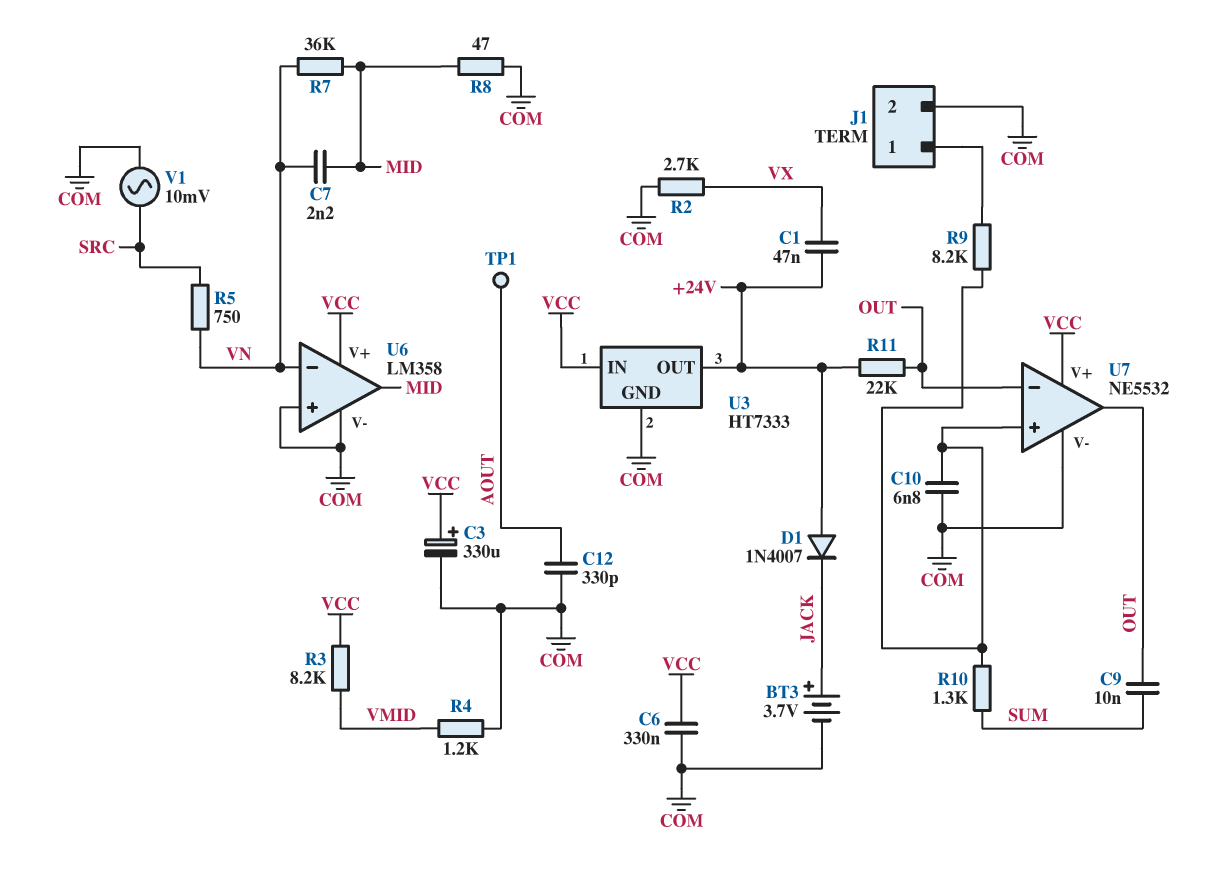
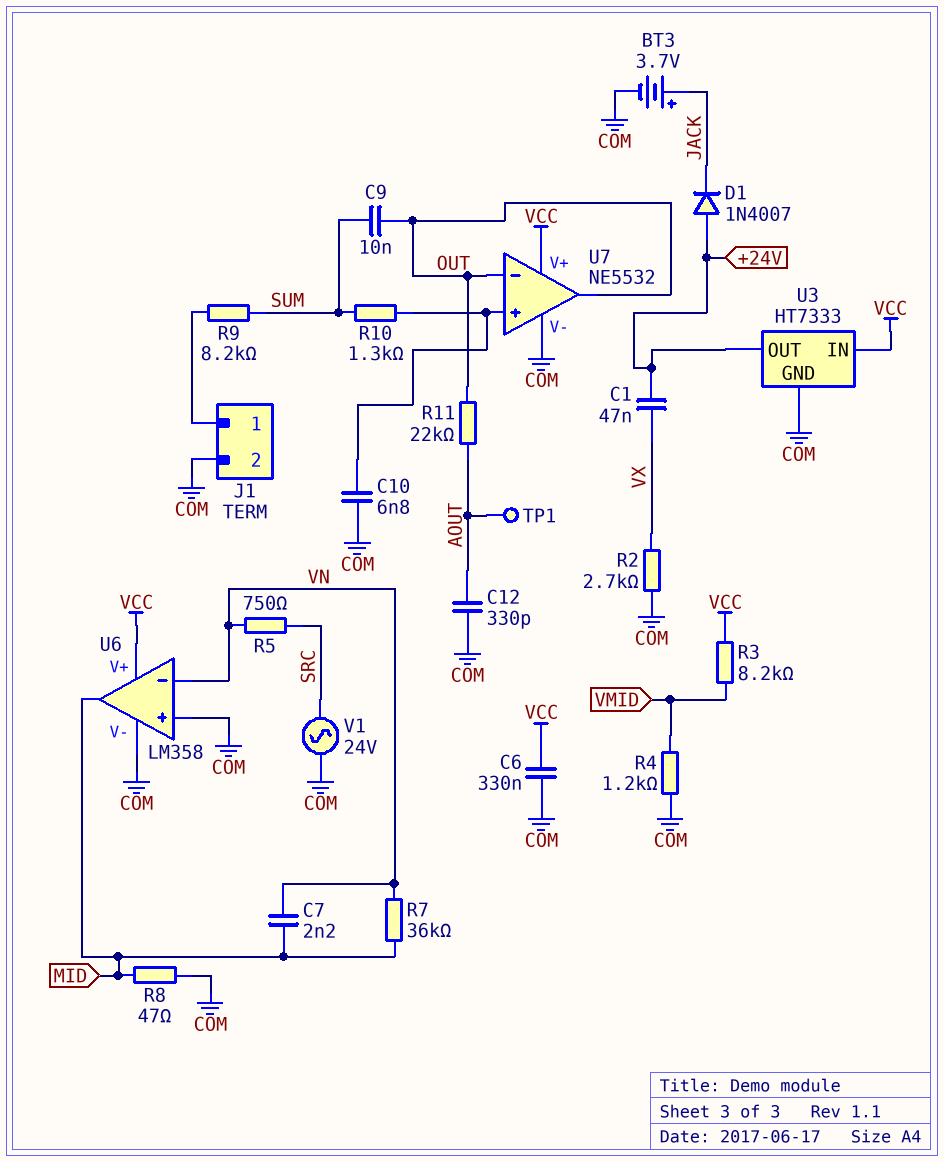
C3: 330uF (plus VCC, minus COM) -> none
R9: 8.2k (J1/1, U7/in+) -> 8.2k (J1/1, SUM)
R11: 22k (+24V, OUT) -> 22k (AOUT, OUT)
V1: AC 10mV (COM, SRC) -> AC 24V (COM, SRC)

